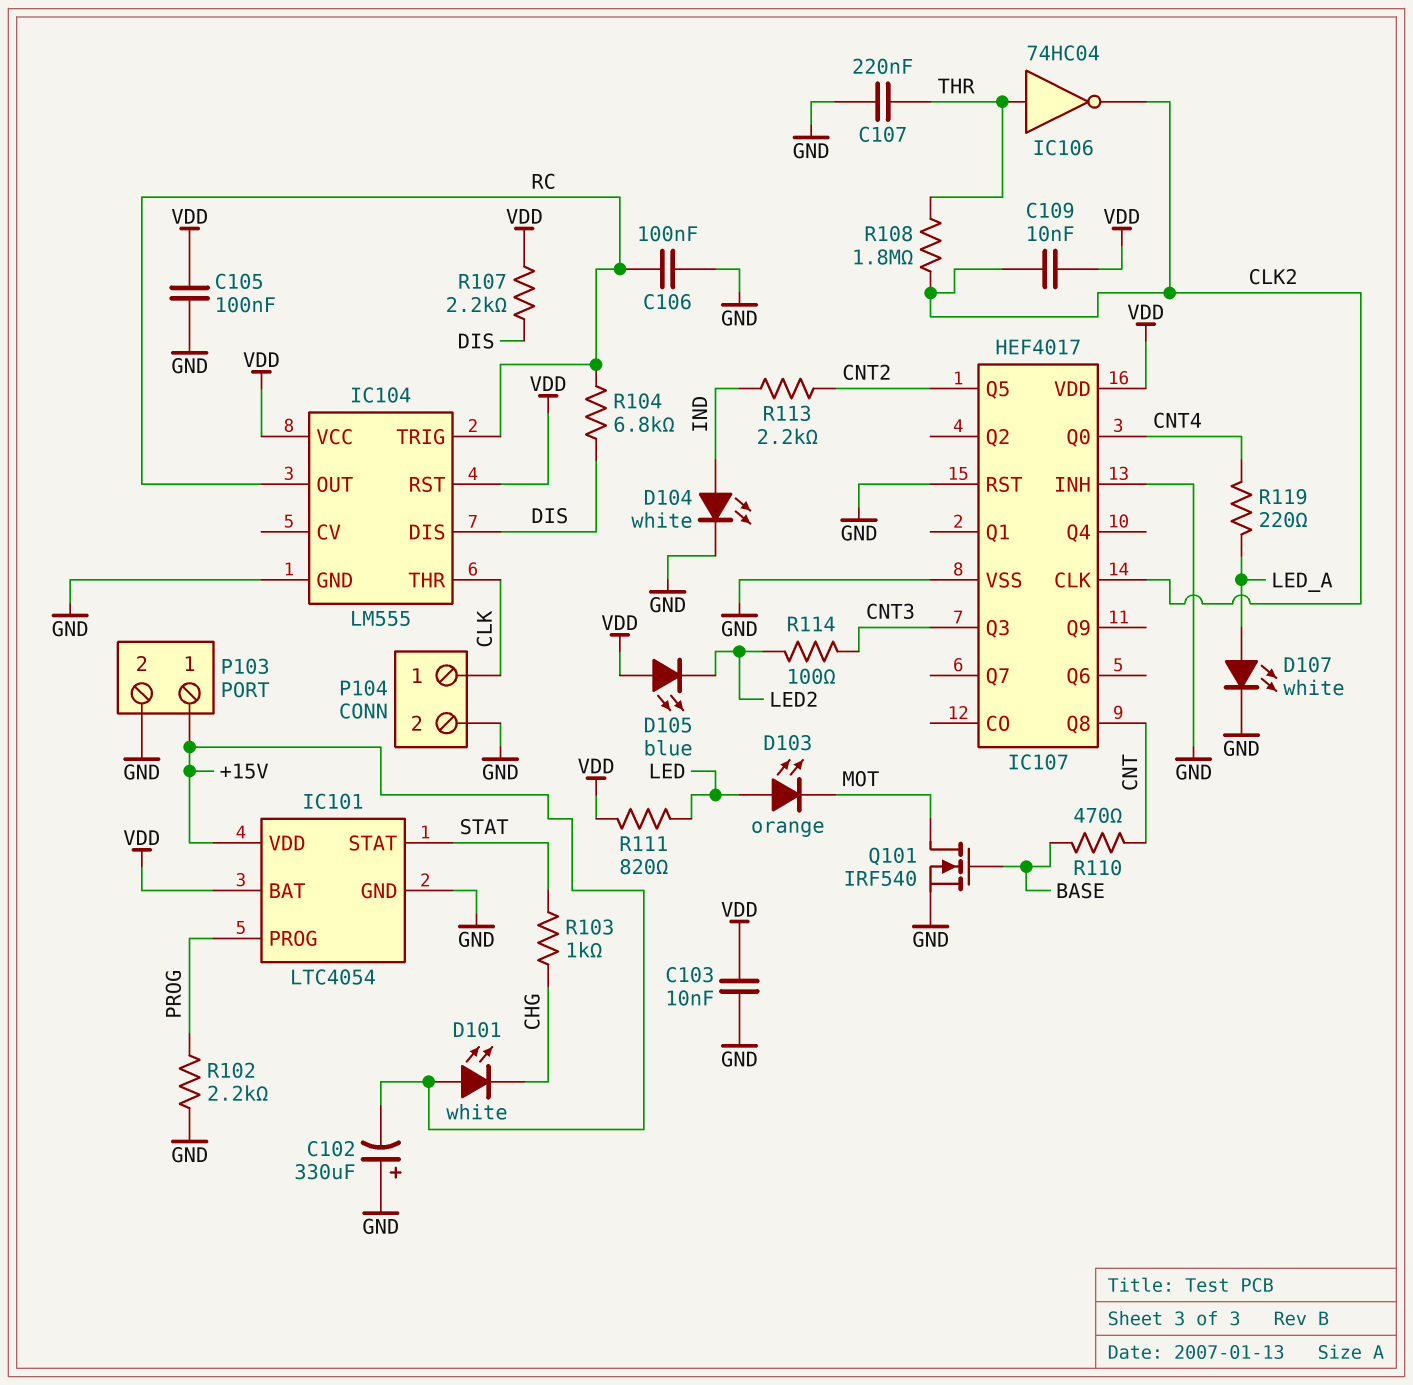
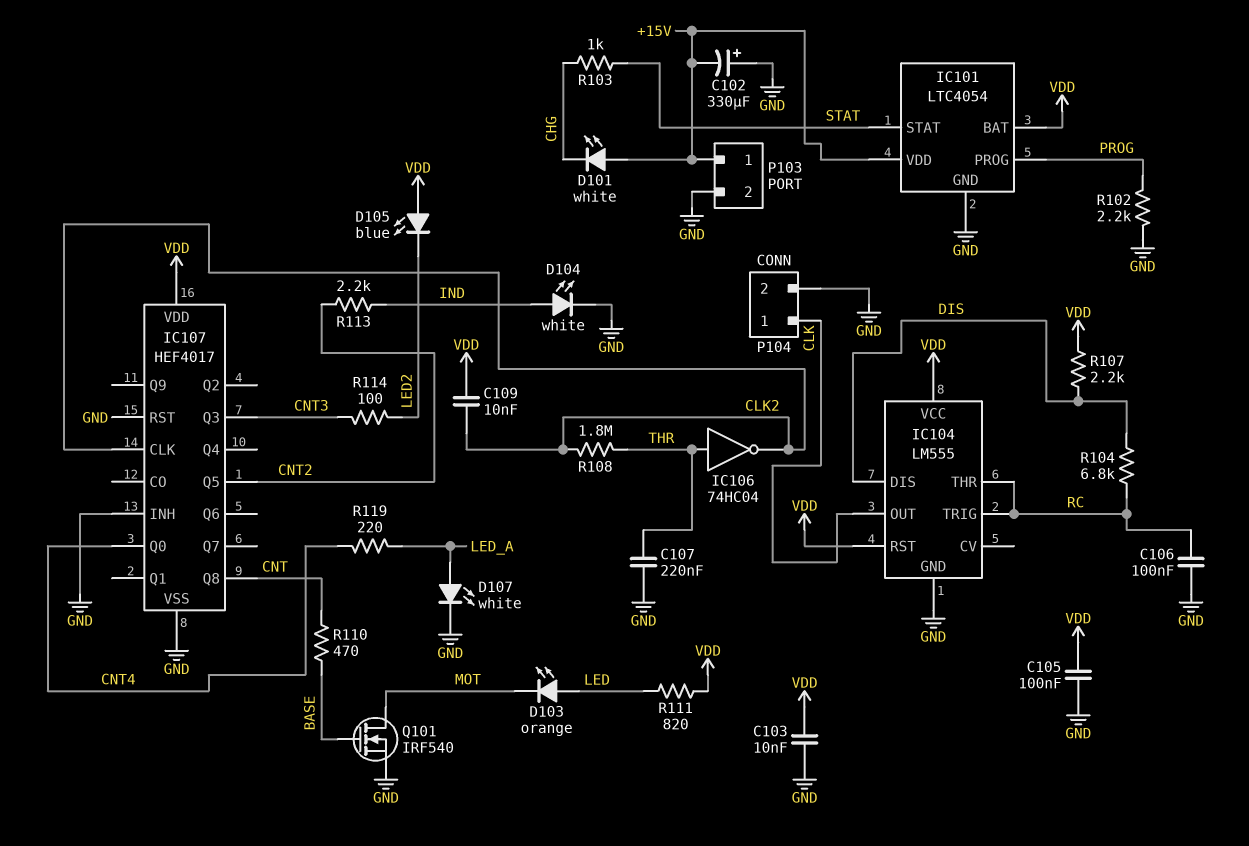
IC104 pin OUT: RC -> CLK
IC104 pin THR: CLK -> RC

